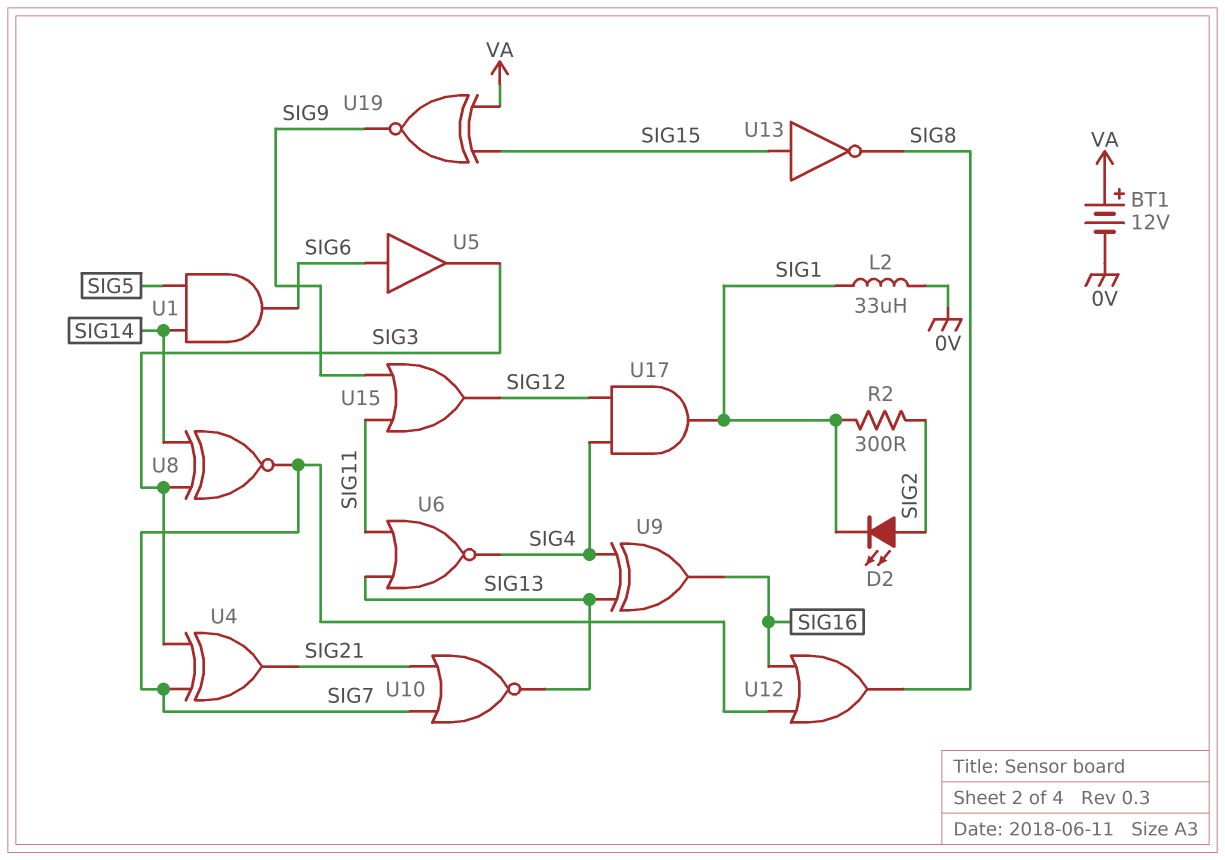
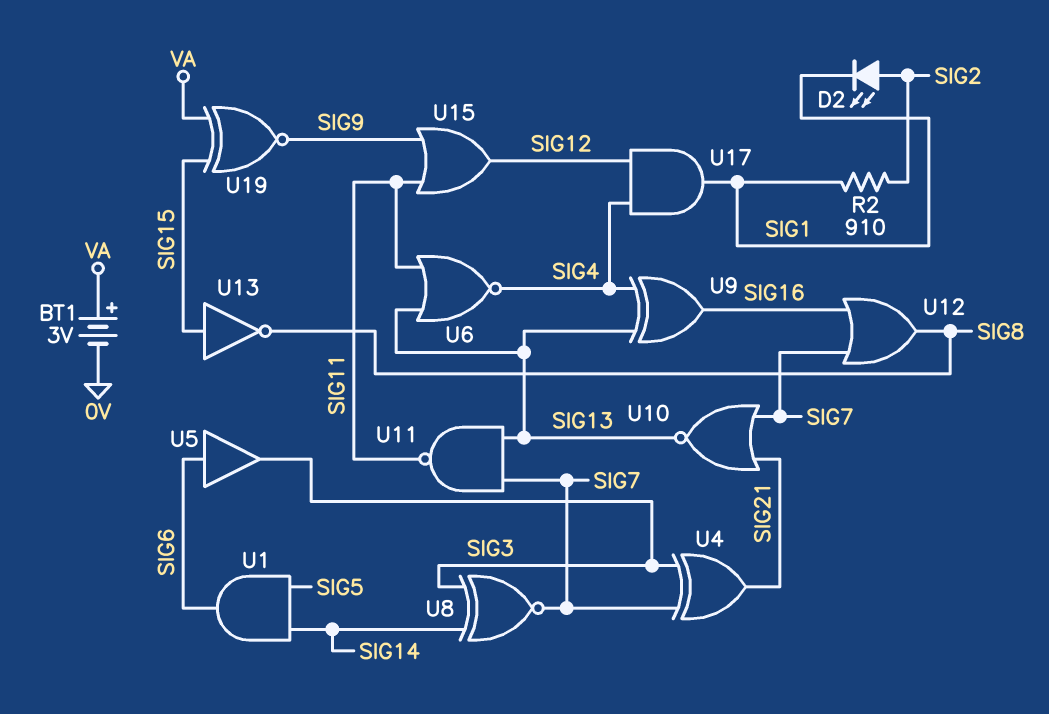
BT1: 12V (plus VA, minus 0V) -> 3V (plus VA, minus 0V)
L2: 33uH (0V, SIG1) -> none
R2: 300 (SIG1, SIG2) -> 910 (SIG1, SIG2)
U11: none -> NAND (in SIG7, in SIG13, out SIG11)

